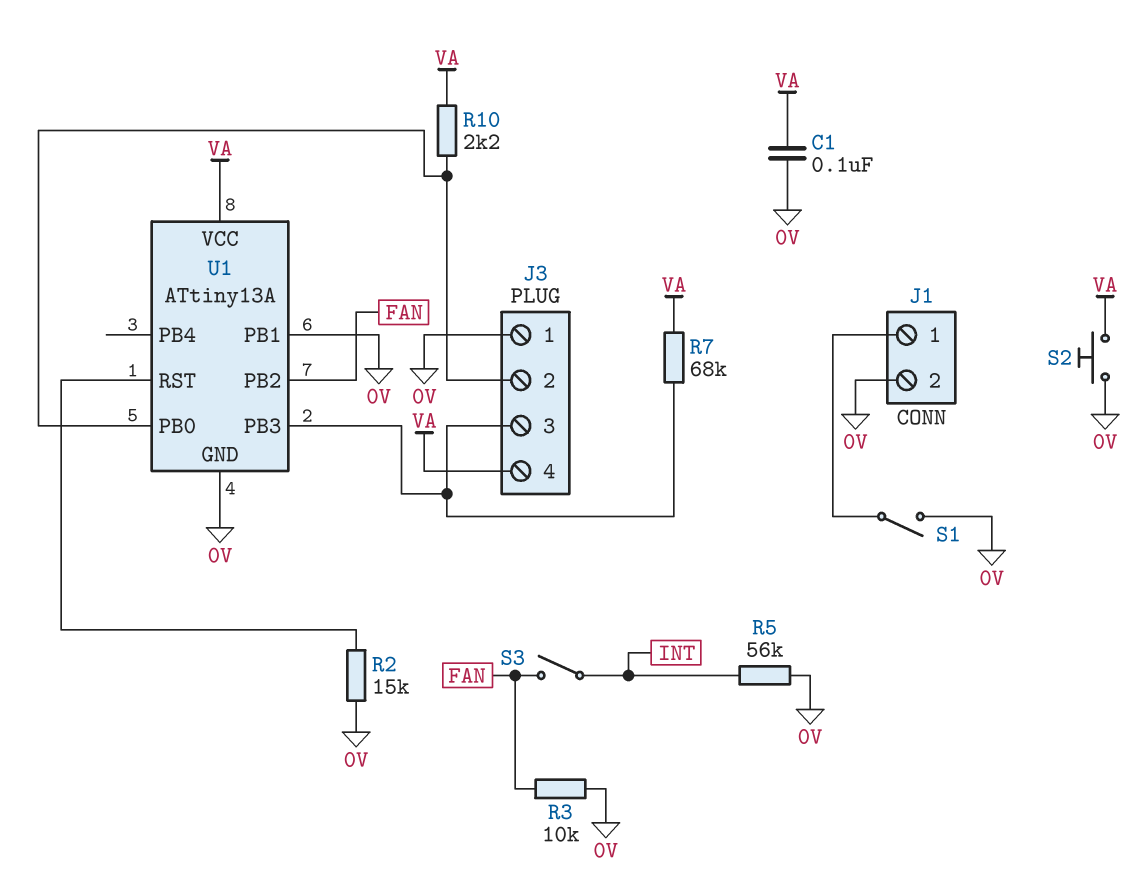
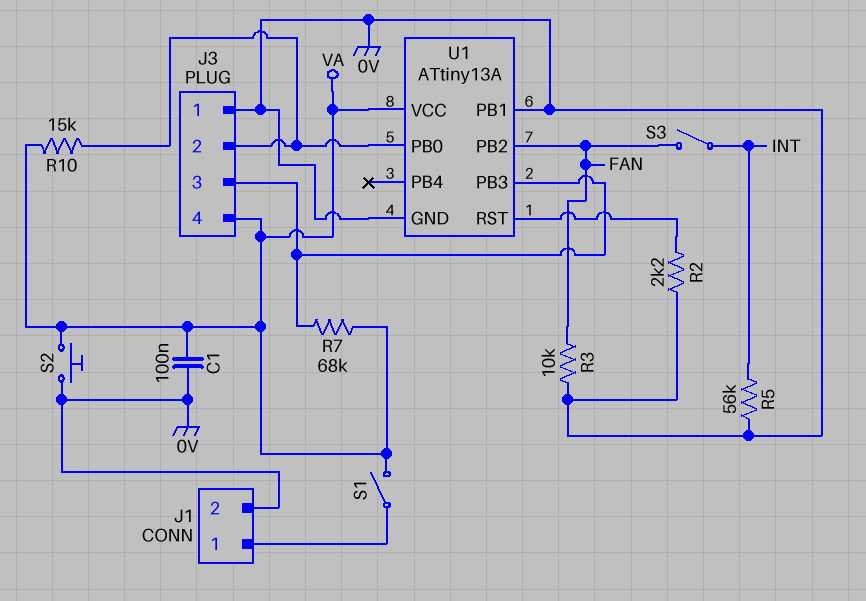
R2: 15k (0V, U1/RST) -> 2.2k (0V, U1/RST)
R10: 2.2k (J3/2, VA) -> 15k (J3/2, VA)
S1: switch (0V, J1/1) -> switch (J1/1, VA)

